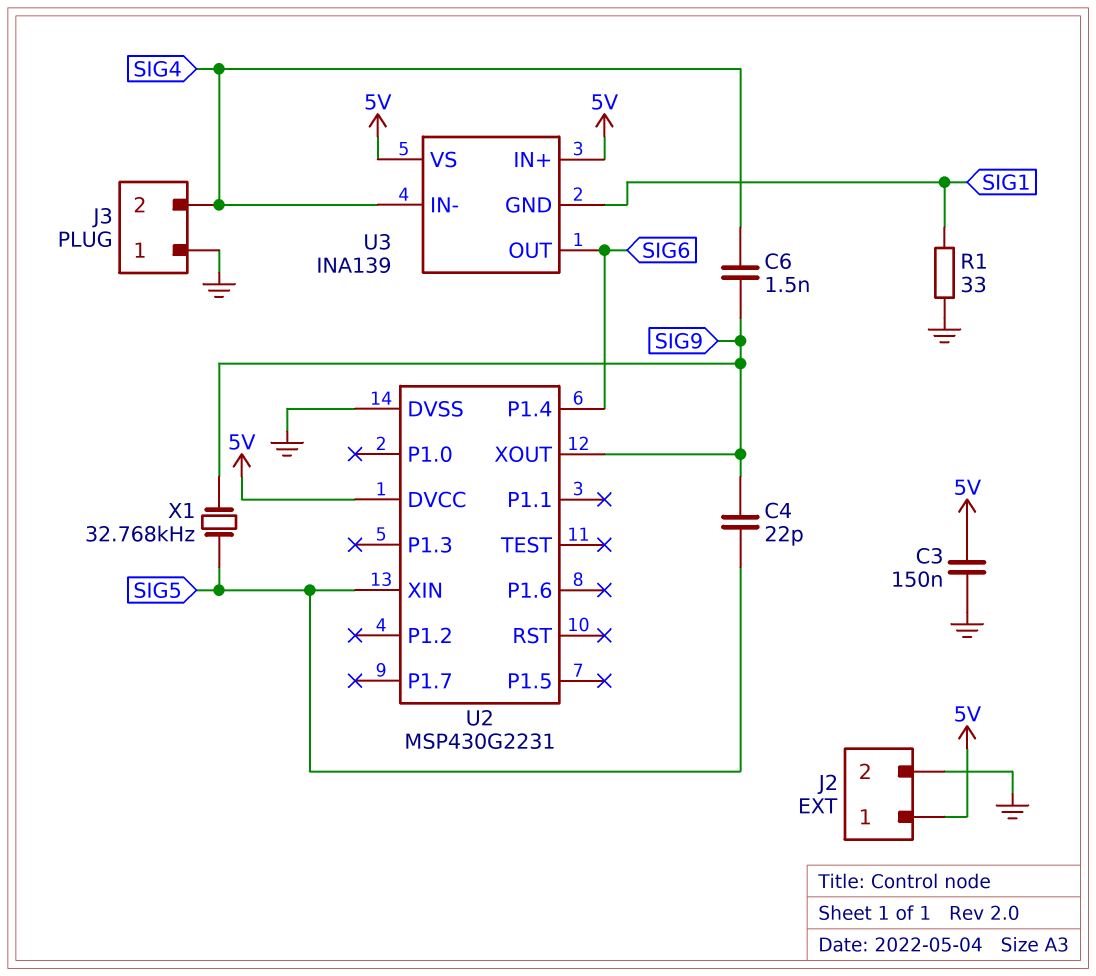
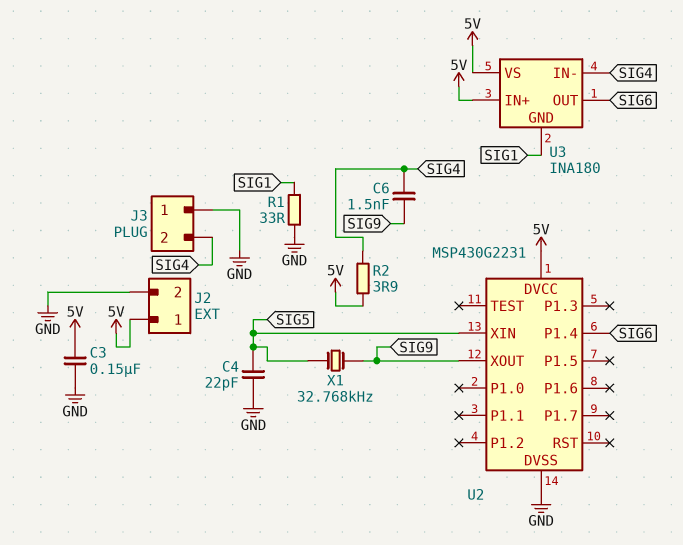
C4: 22pF (SIG5, SIG9) -> 22pF (GND, SIG5)
R2: none -> 3.9 (5V, SIG4)
U3: INA139 -> INA180

